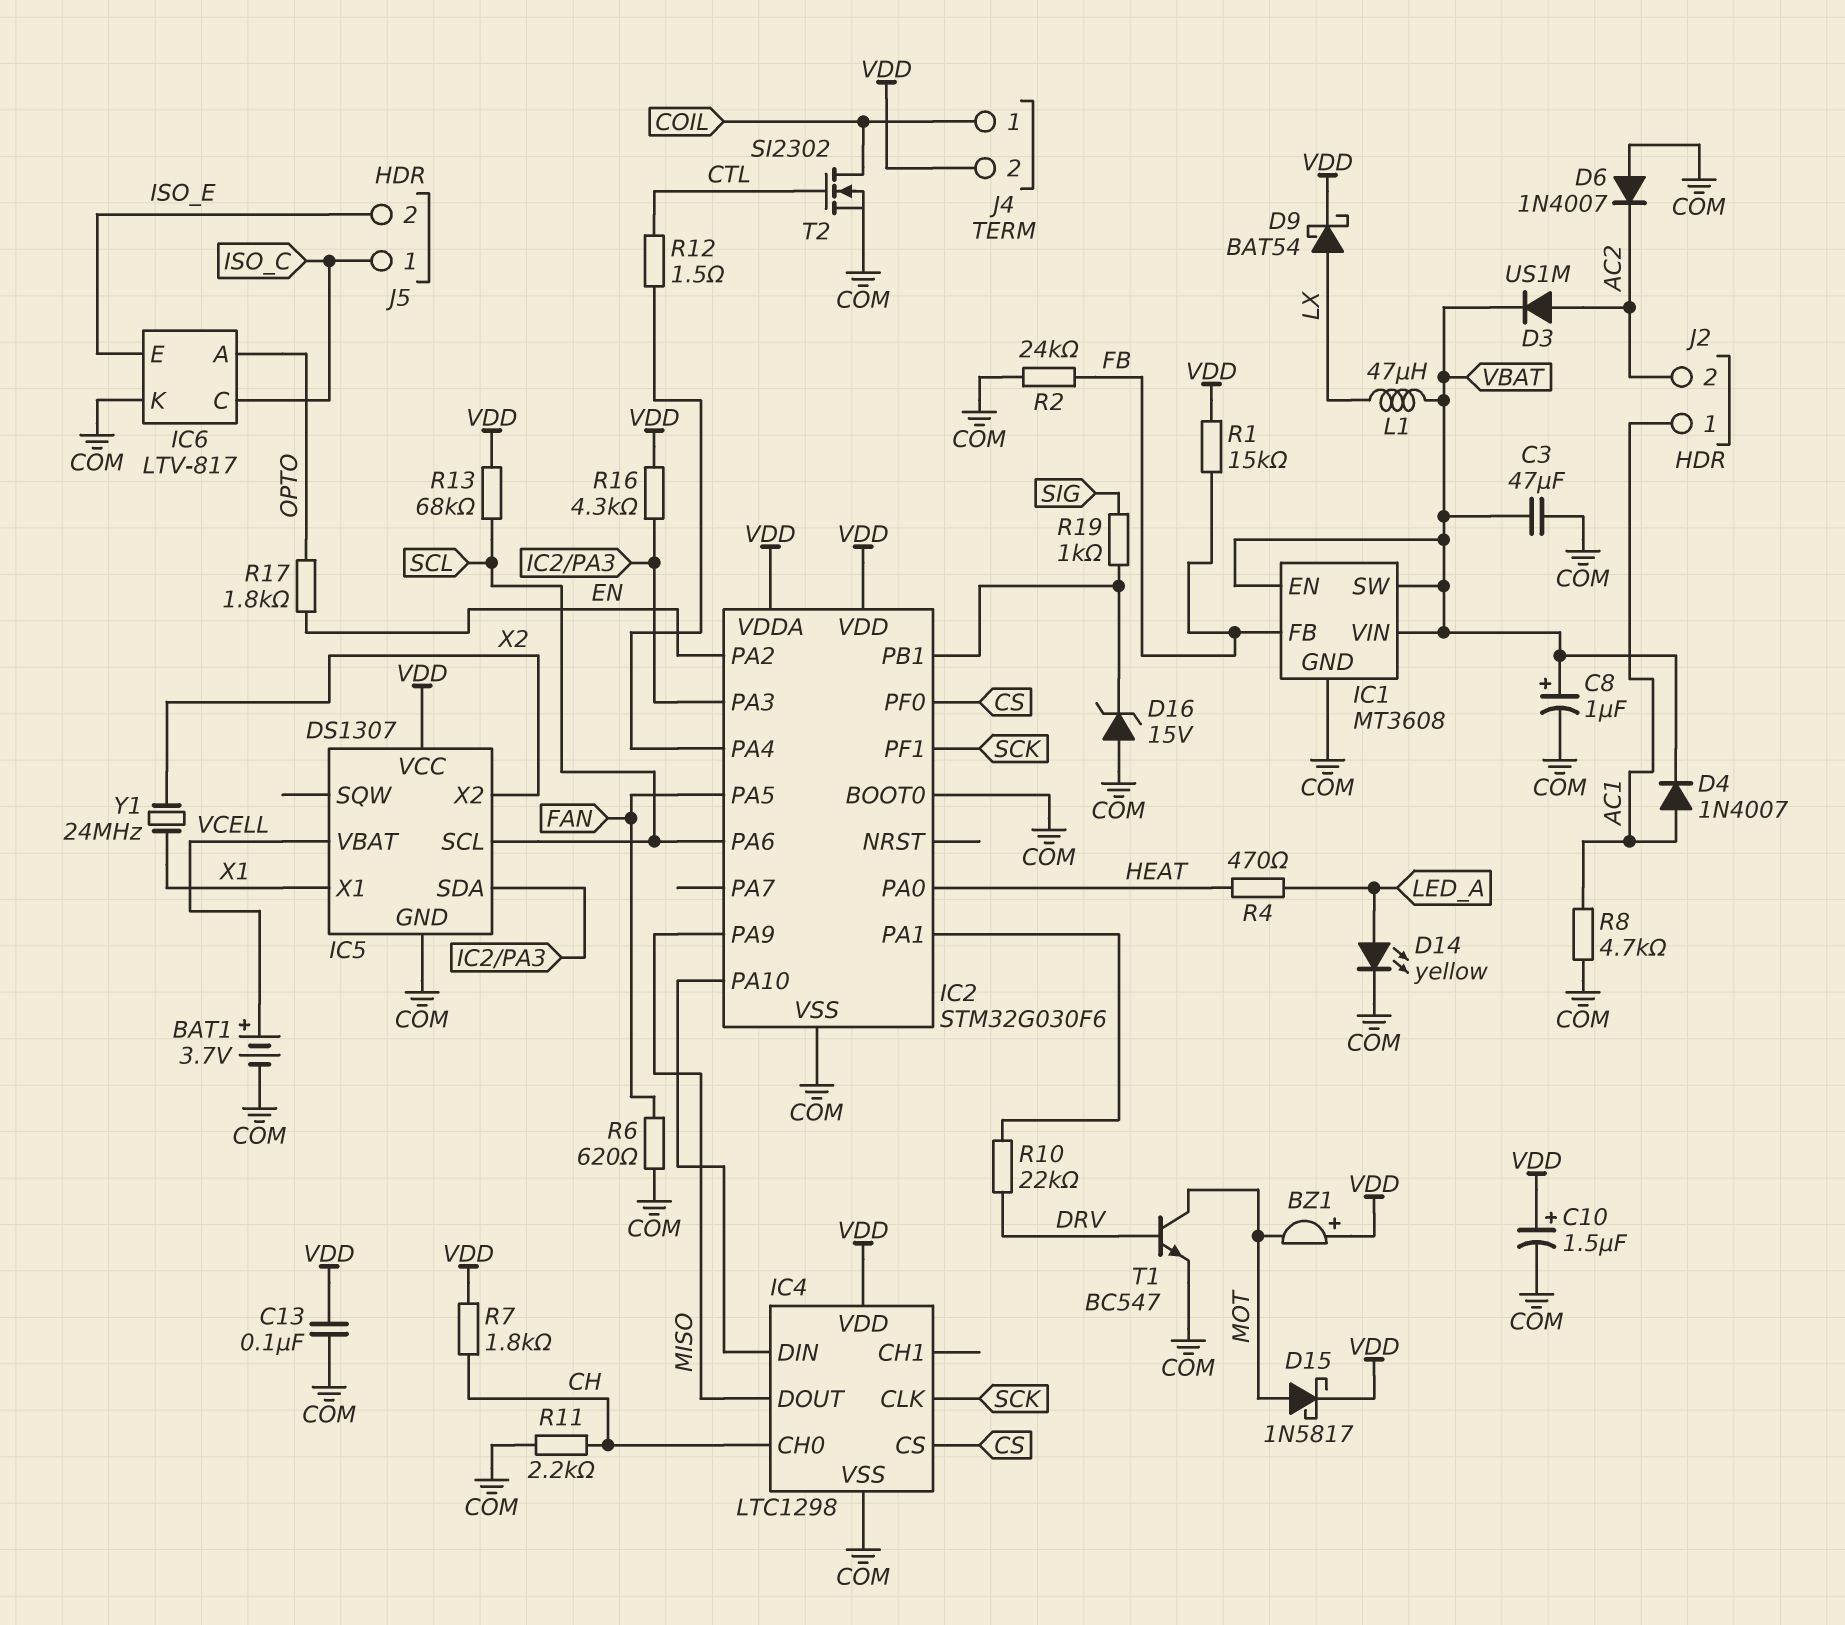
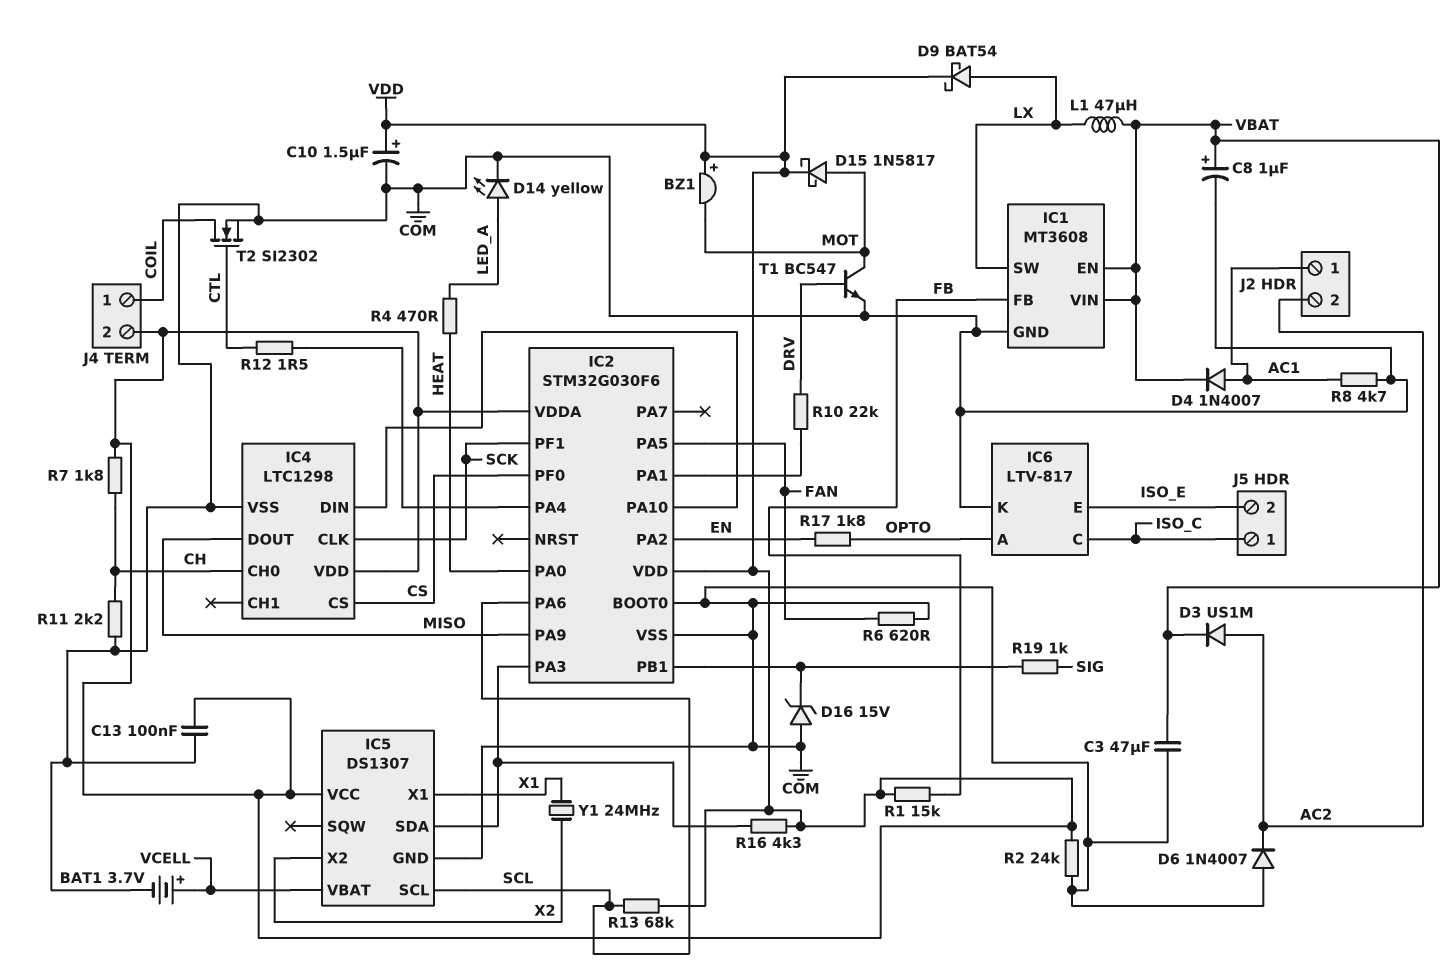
IC1 pin SW: VBAT -> LX
R2: 24k (COM, FB) -> 24k (COM, VDD)

